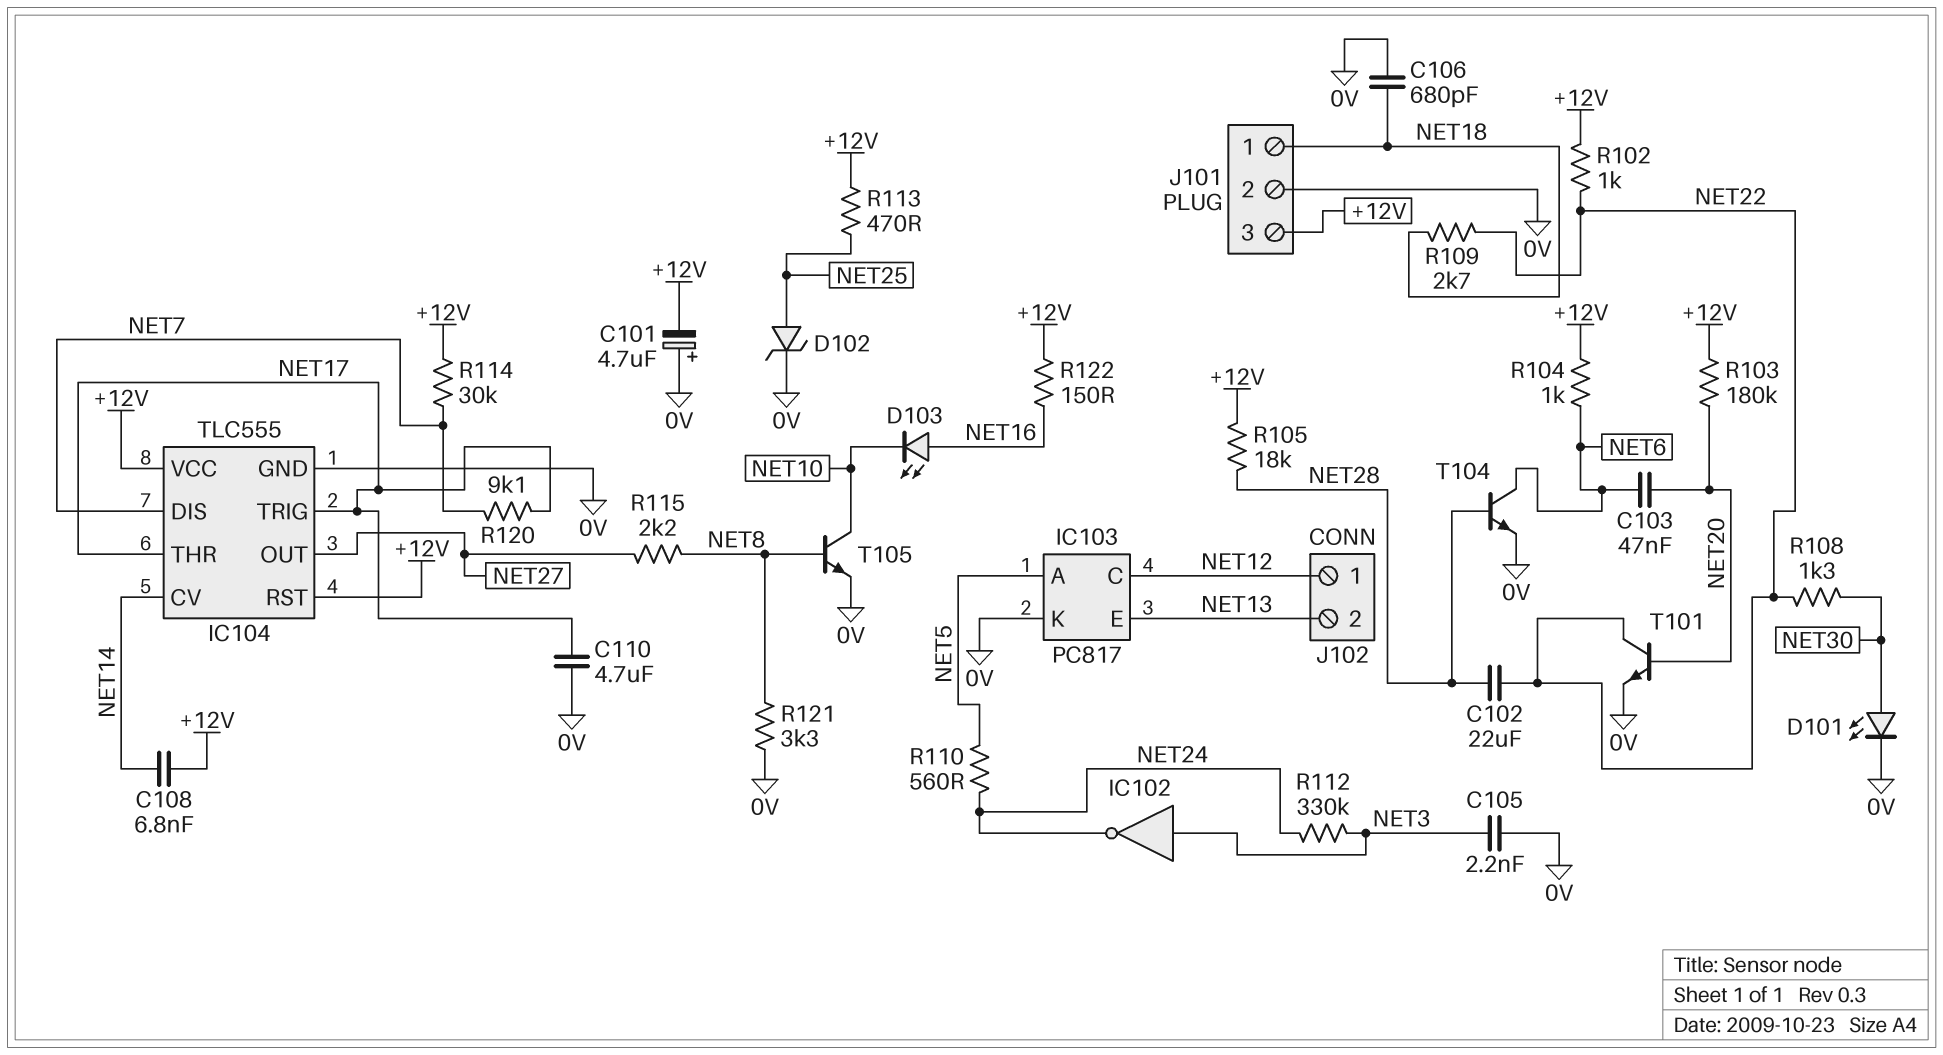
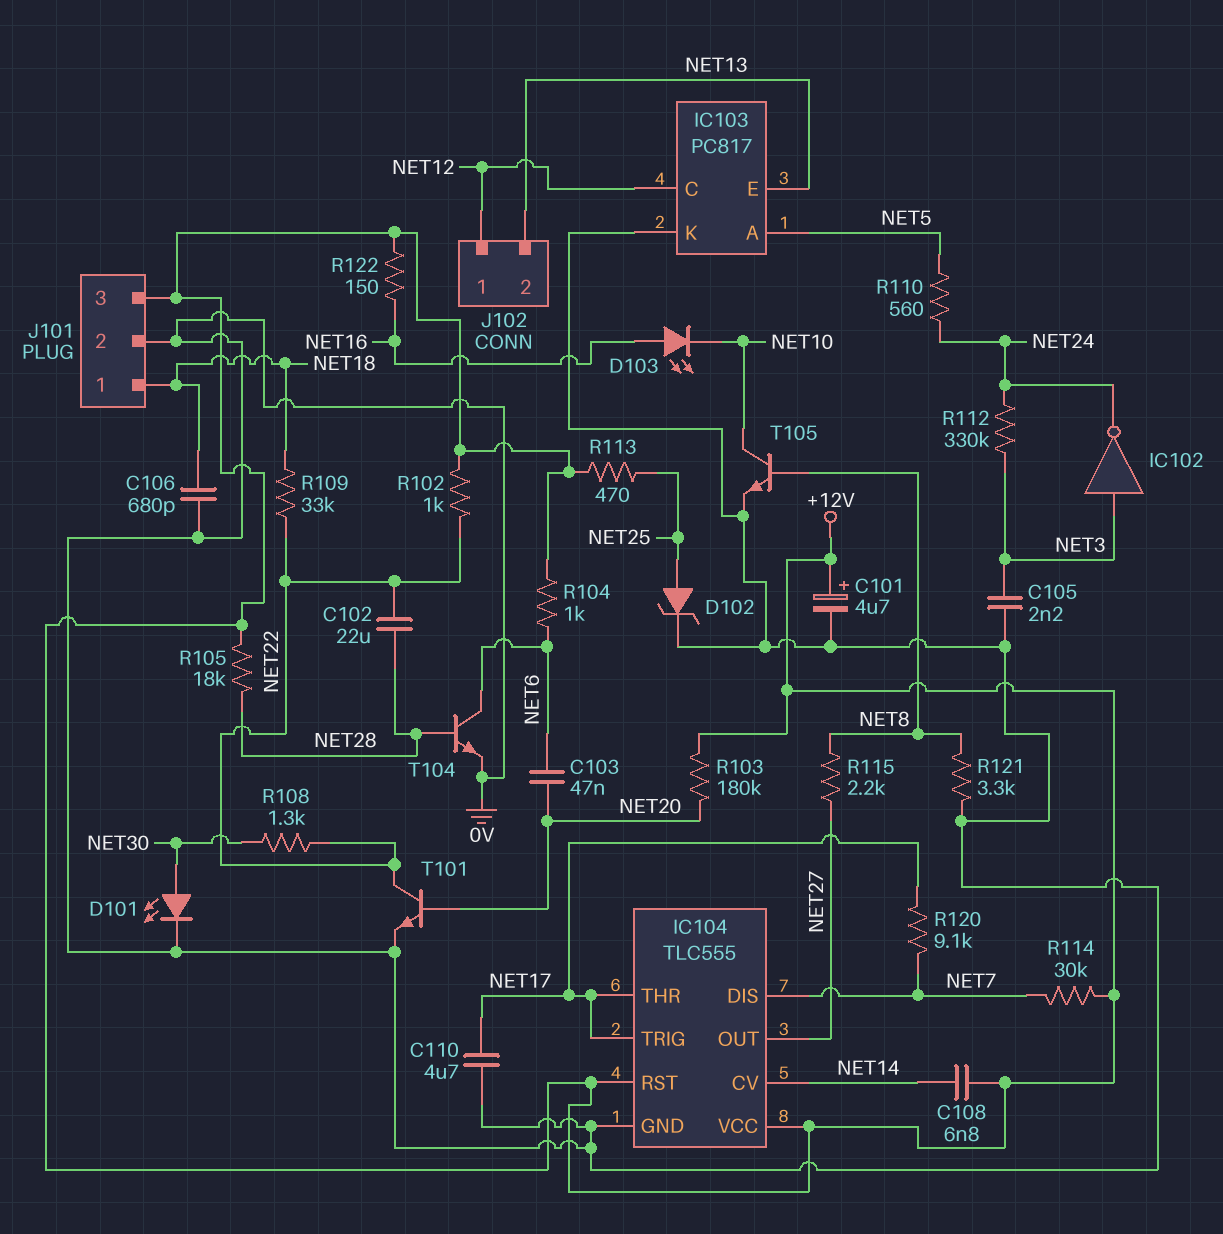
C101: 4.7uF (plus 0V, minus +12V) -> 4.7uF (plus +12V, minus 0V)
R109: 2.7k (NET18, NET22) -> 33k (NET18, NET22)

